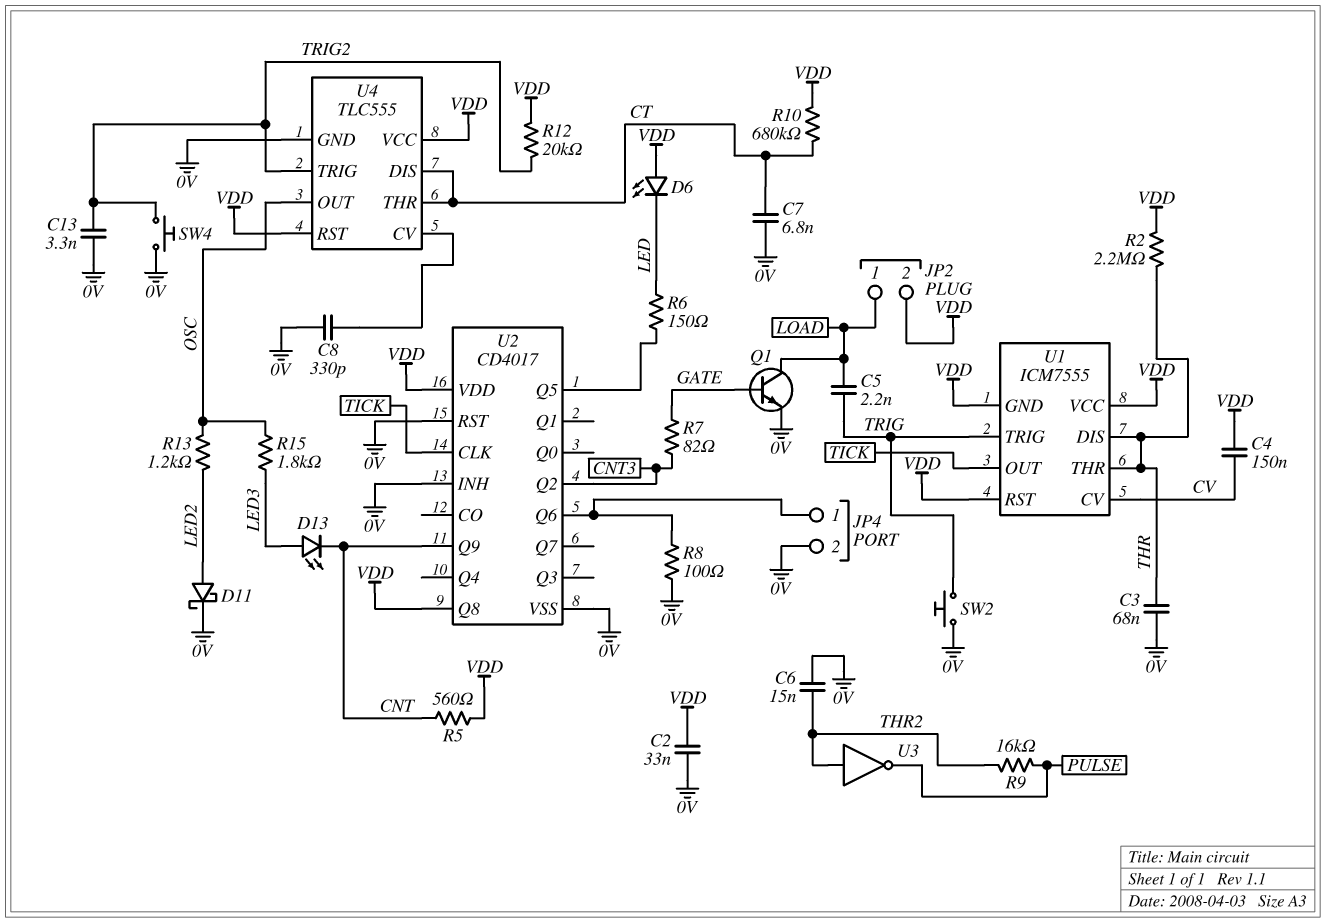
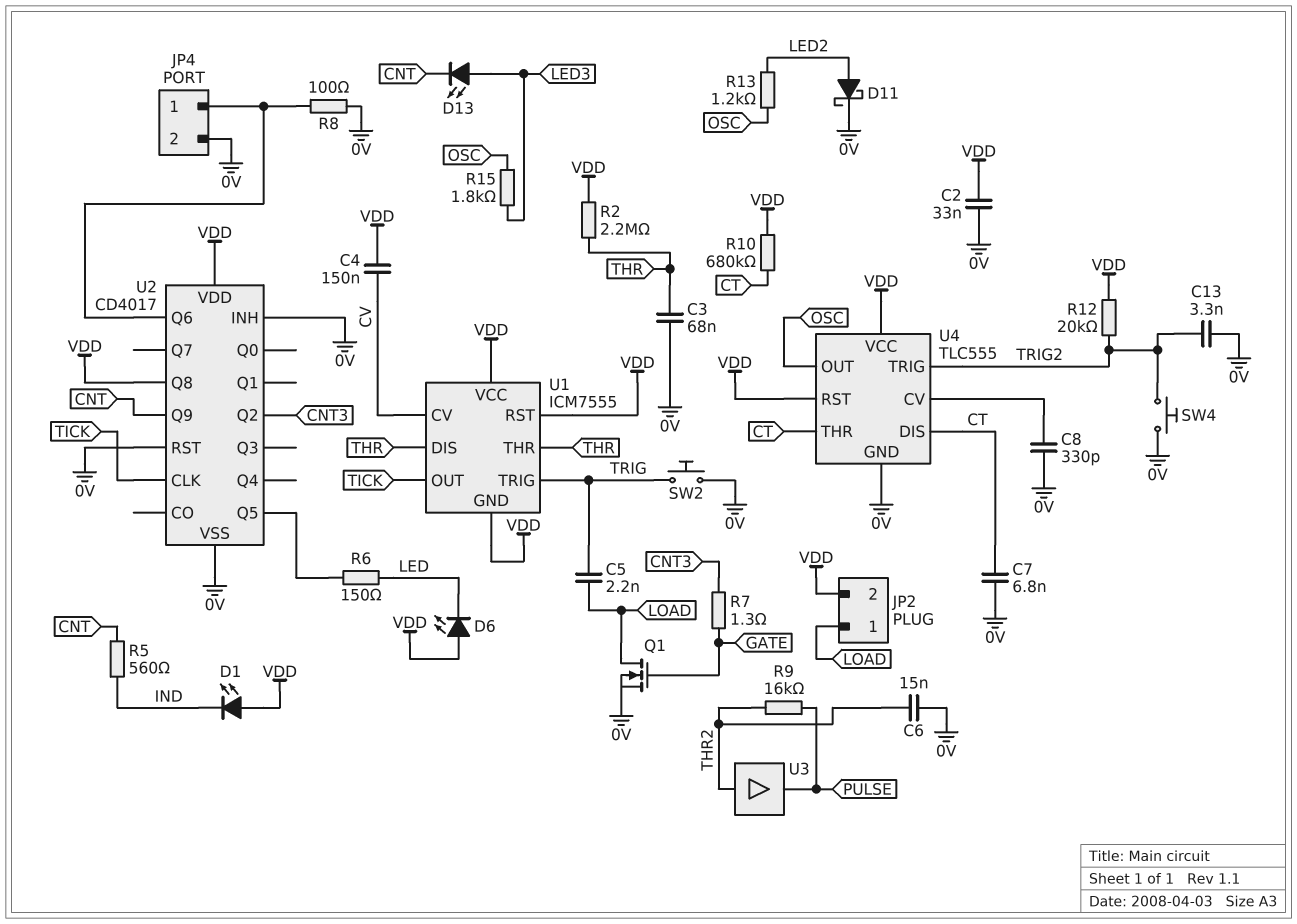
D1: none -> LED (A VDD, K IND)
Q1: NPN (B GATE, C LOAD, E 0V) -> NMOS (G GATE, D LOAD, S 0V)
R5: 560 (CNT, VDD) -> 560 (CNT, IND)
R7: 82 (CNT3, GATE) -> 1.3 (CNT3, GATE)
U3: NOT (in THR2, out PULSE) -> buffer (in THR2, out PULSE)

